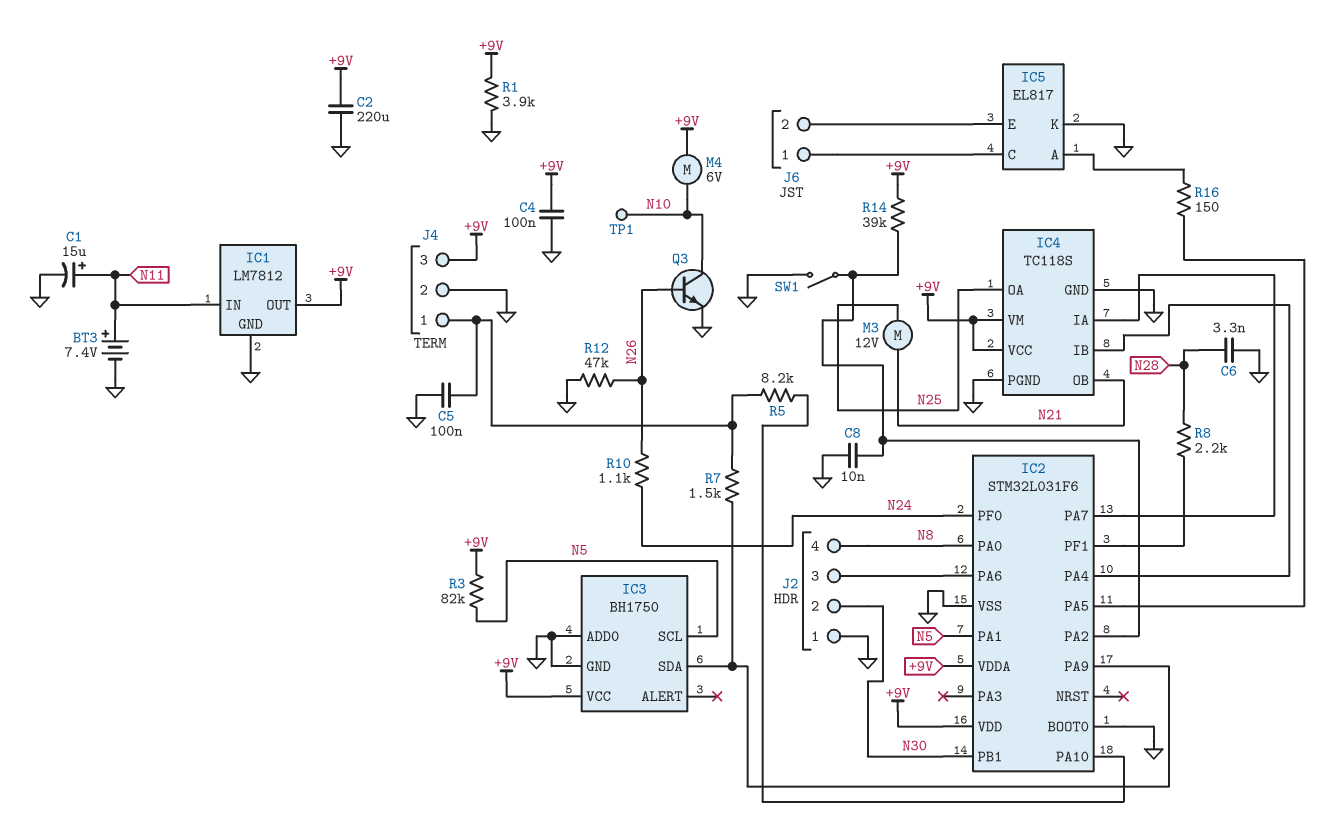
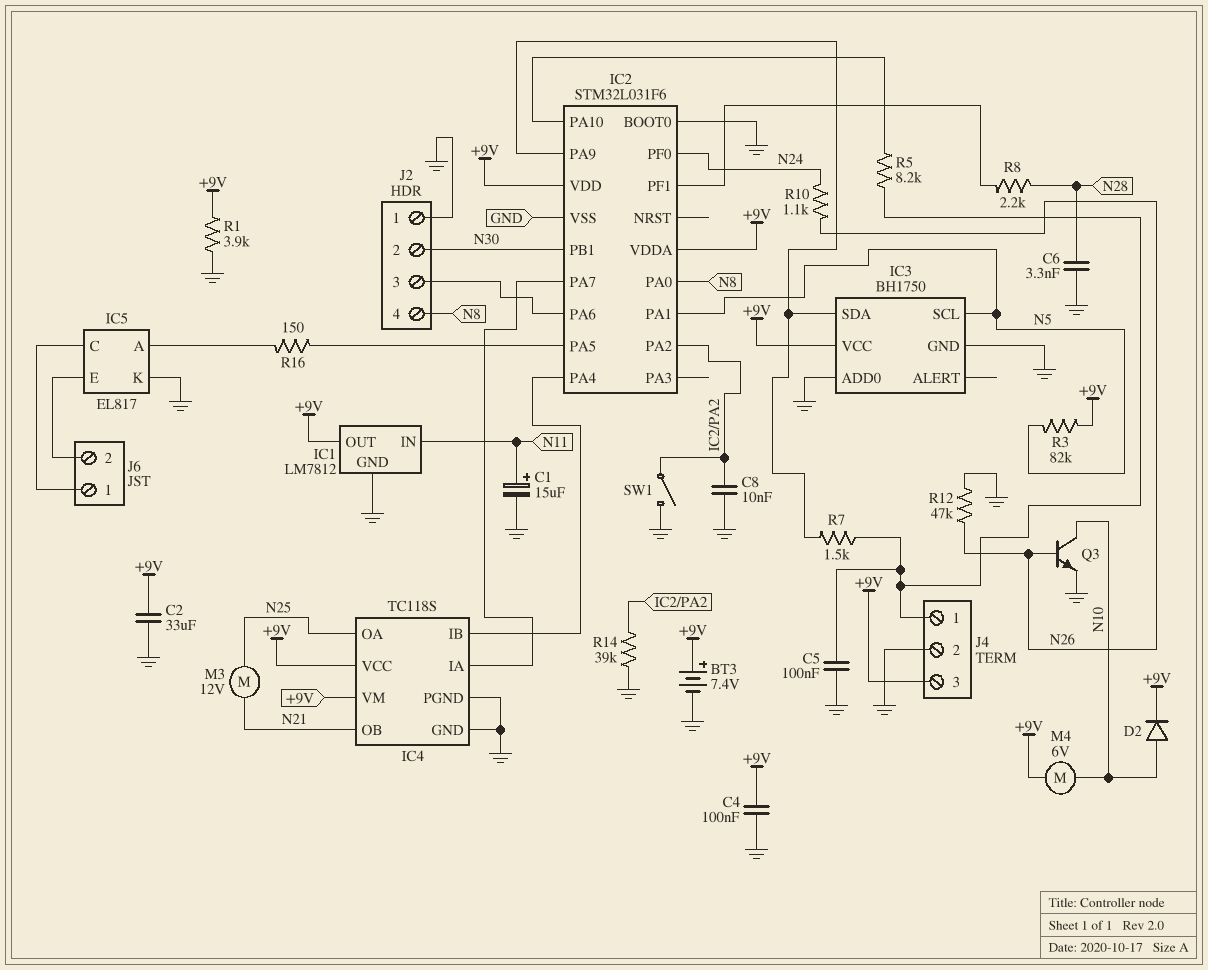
BT3: 7.4V (plus N11, minus GND) -> 7.4V (plus +9V, minus GND)
C2: 220uF (+9V, GND) -> 33uF (+9V, GND)
D2: none -> diode (A N10, K +9V)
R14: 39k (+9V, IC2/PA2) -> 39k (GND, IC2/PA2)
TP1: test point (N10) -> none

